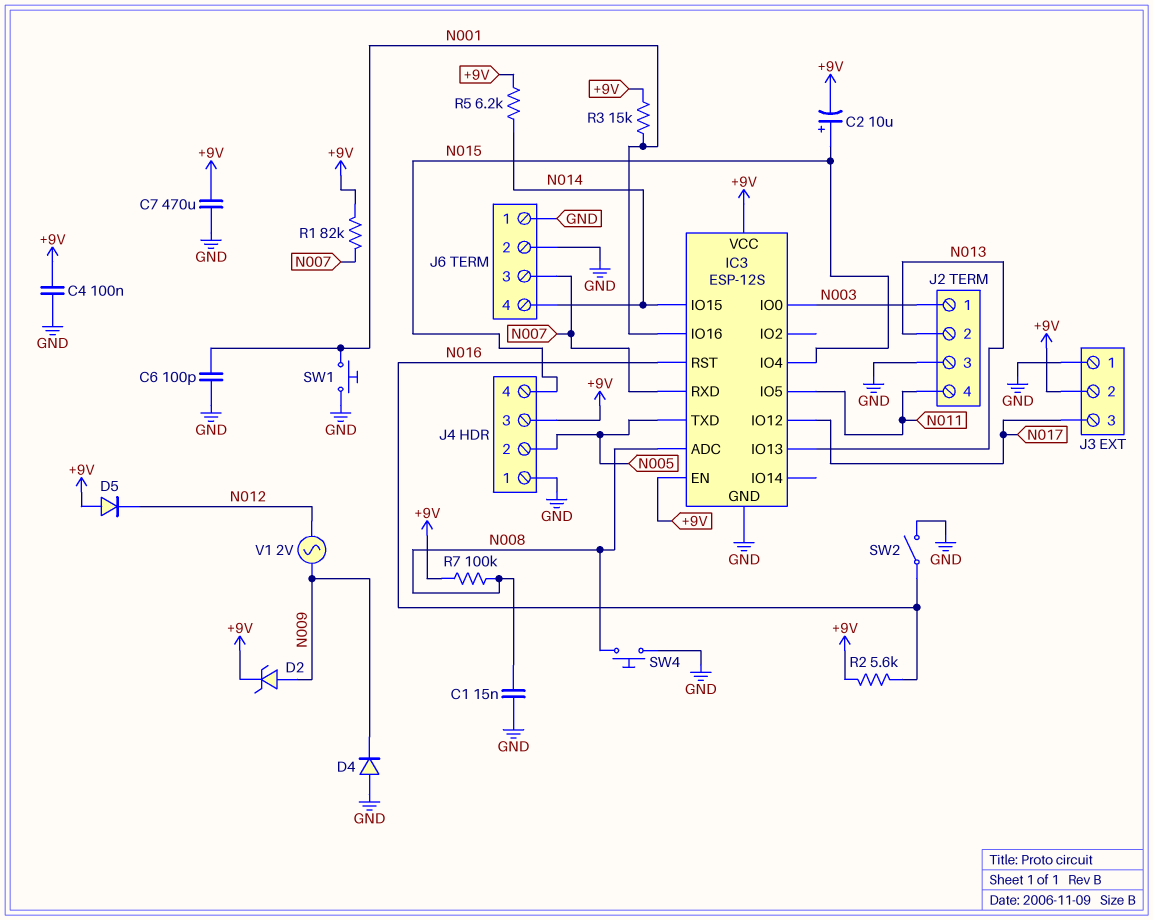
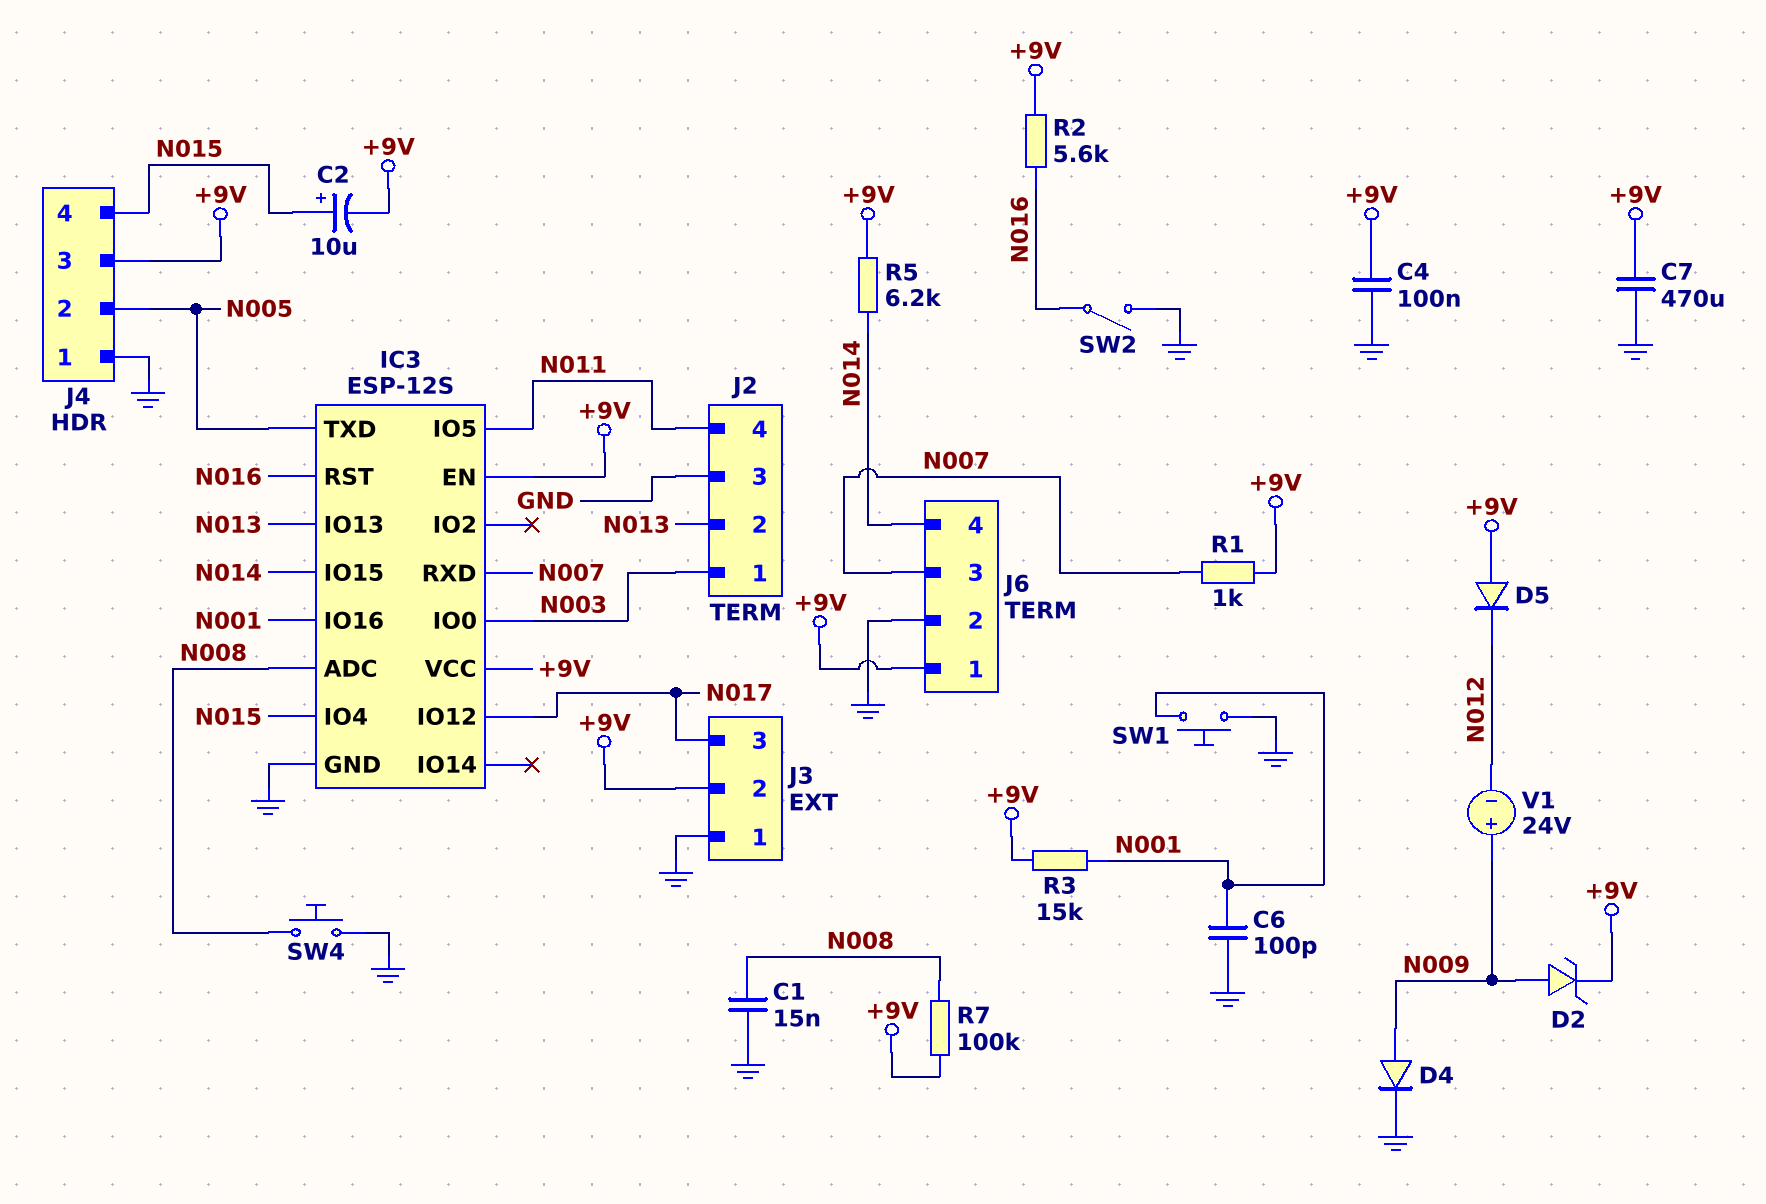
D4: diode (A GND, K N009) -> diode (A N009, K GND)
J6 pin 1: GND -> +9V
R1: 82k (+9V, N007) -> 1k (+9V, N007)
V1: AC 2V (N009, N012) -> 24V (plus N009, minus N012)

